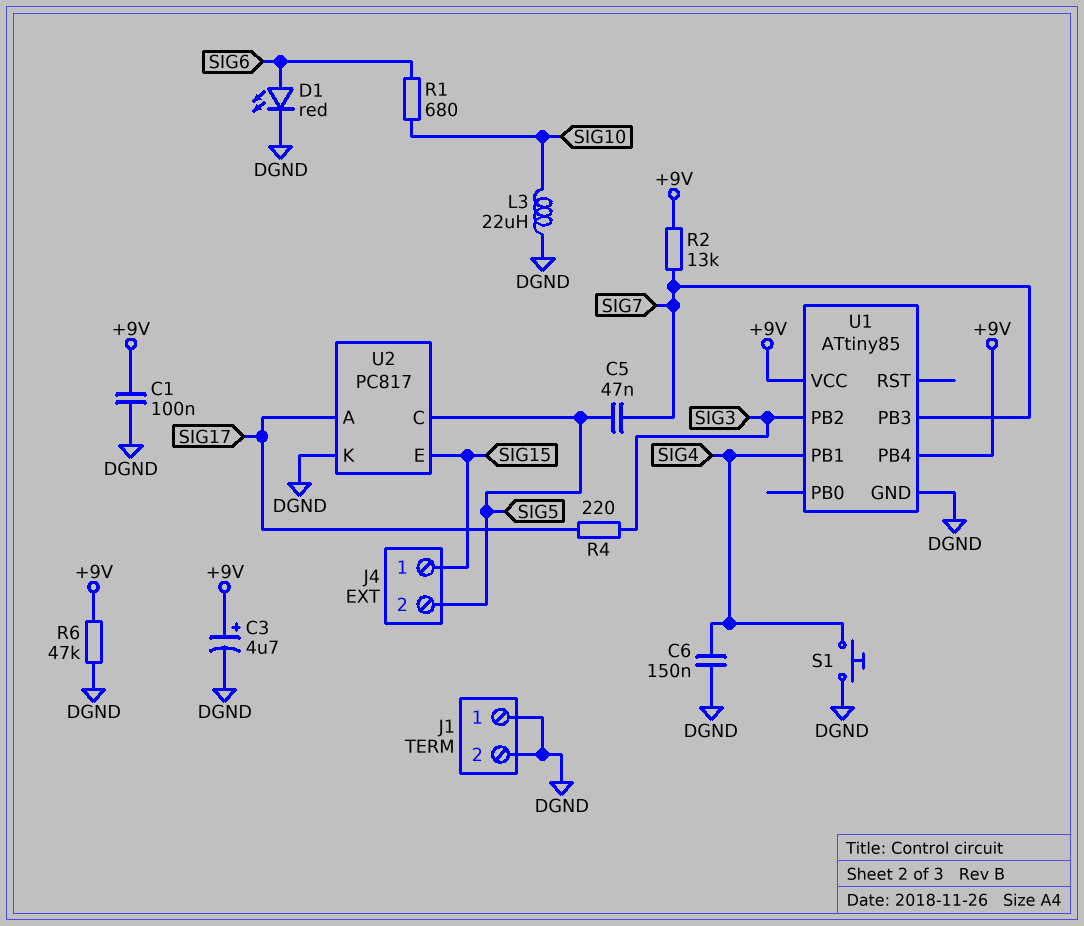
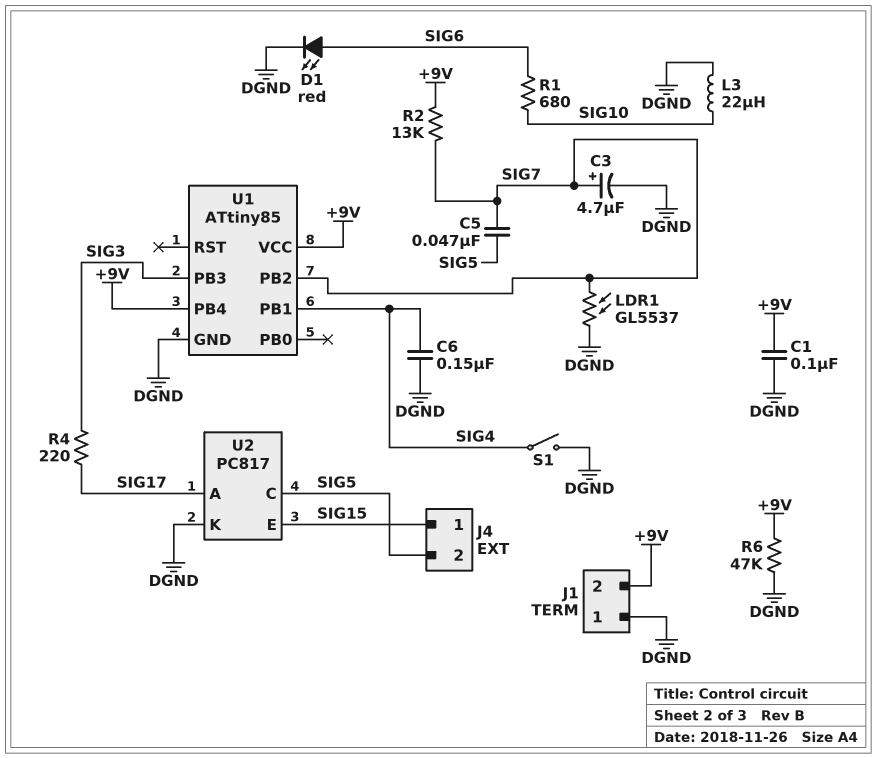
C3: 4.7uF (plus +9V, minus DGND) -> 4.7uF (plus SIG7, minus DGND)
J1 pin 2: DGND -> +9V
LDR1: none -> GL5537 (DGND, SIG7)
S1: button (DGND, SIG4) -> switch (DGND, SIG4)
U1 pin PB2: SIG3 -> SIG7
U1 pin PB3: SIG7 -> SIG3

